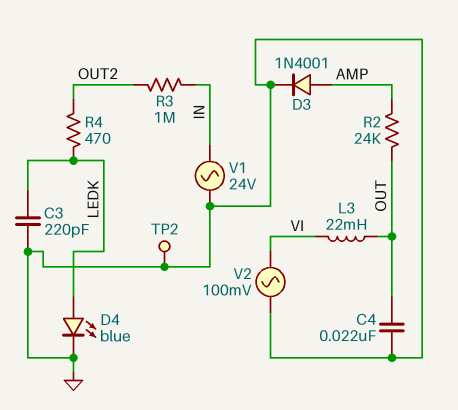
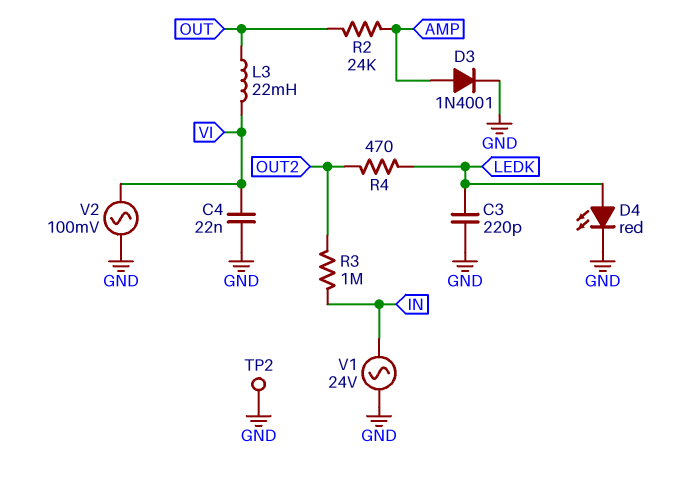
C4: 22nF (GND, OUT) -> 22nF (GND, VI)
D4: LED blue (A LEDK, K GND) -> LED red (A LEDK, K GND)

